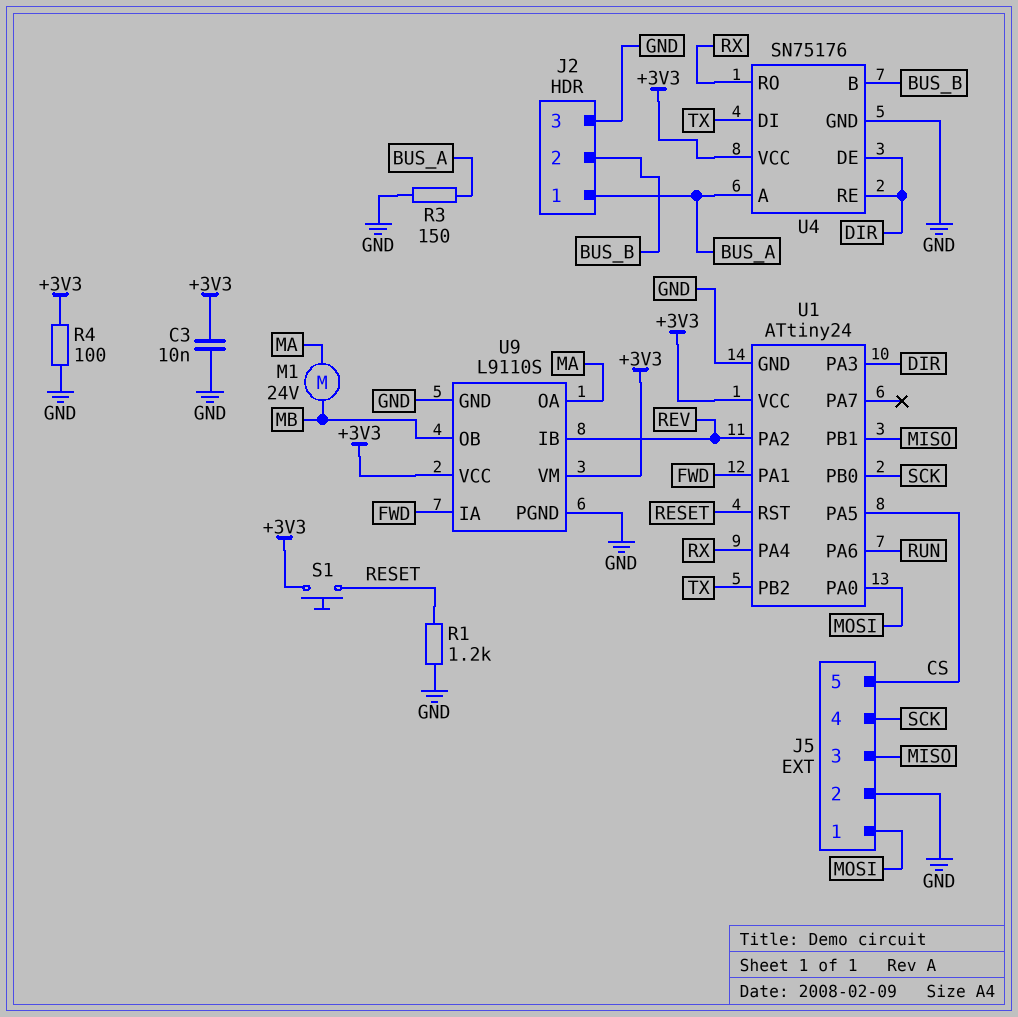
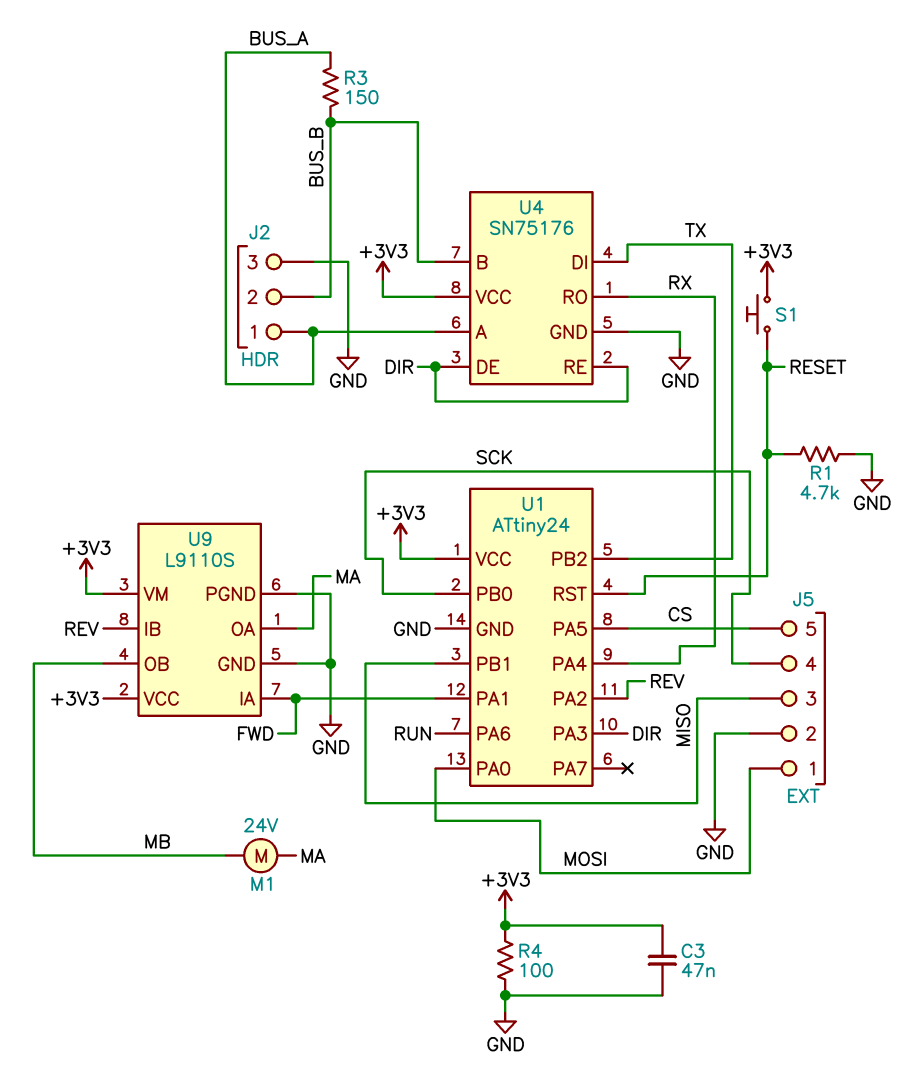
C3: 10nF (+3V3, GND) -> 47nF (+3V3, GND)
R1: 1.2k (GND, RESET) -> 4.7k (GND, RESET)
R3: 150 (BUS_A, GND) -> 150 (BUS_A, BUS_B)

